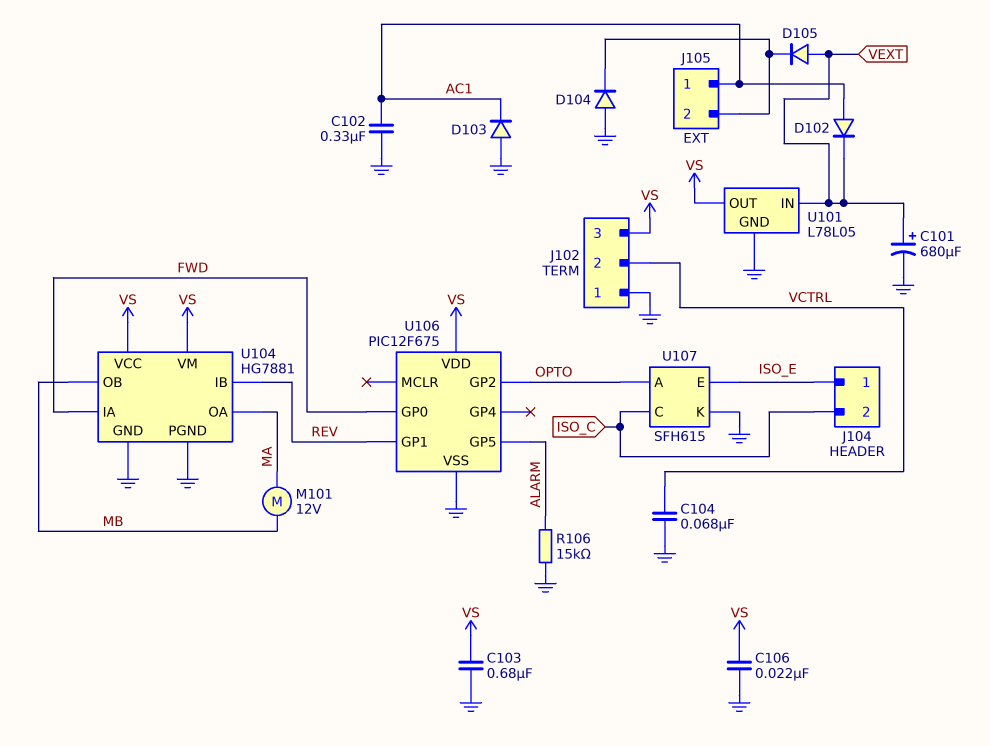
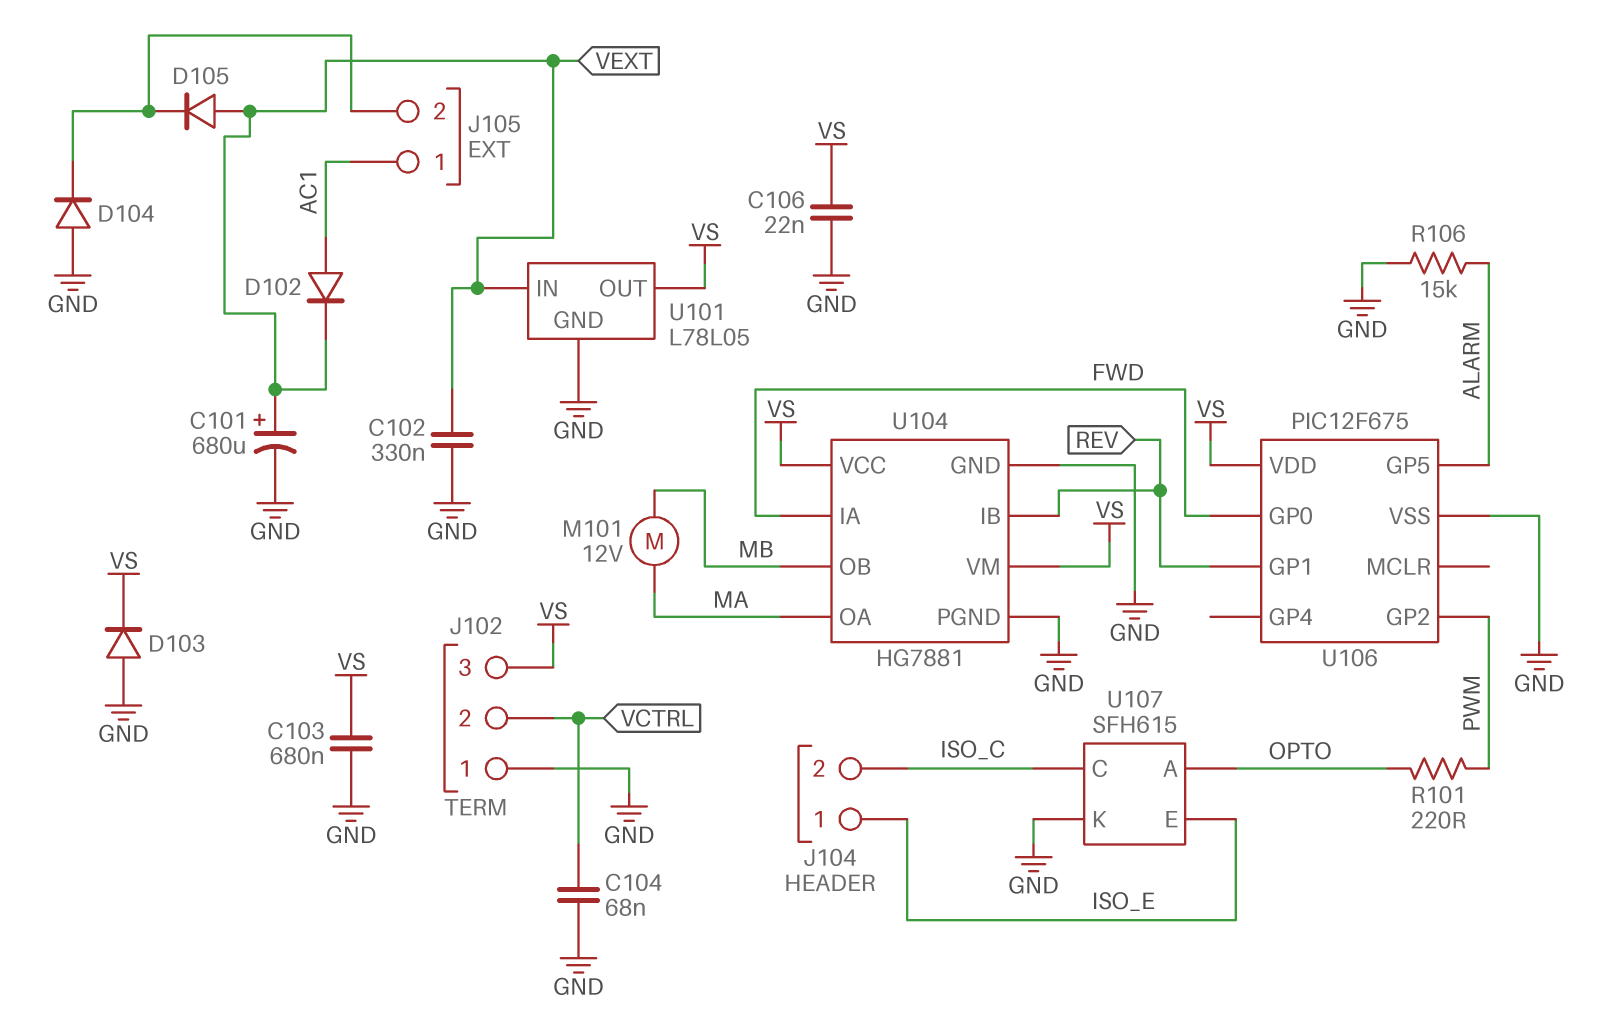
C102: 330nF (AC1, GND) -> 330nF (GND, VEXT)
D103: diode (A GND, K AC1) -> diode (A GND, K VS)
R101: none -> 220 (OPTO, PWM)
U106 pin GP2: OPTO -> PWM

